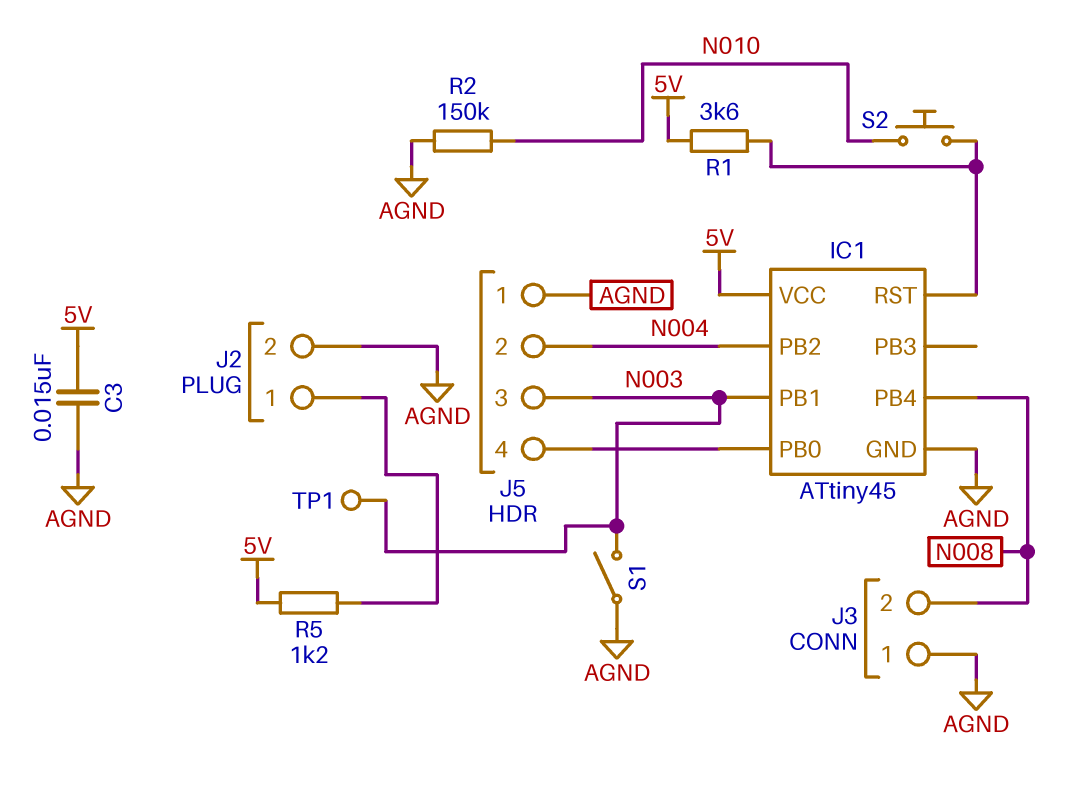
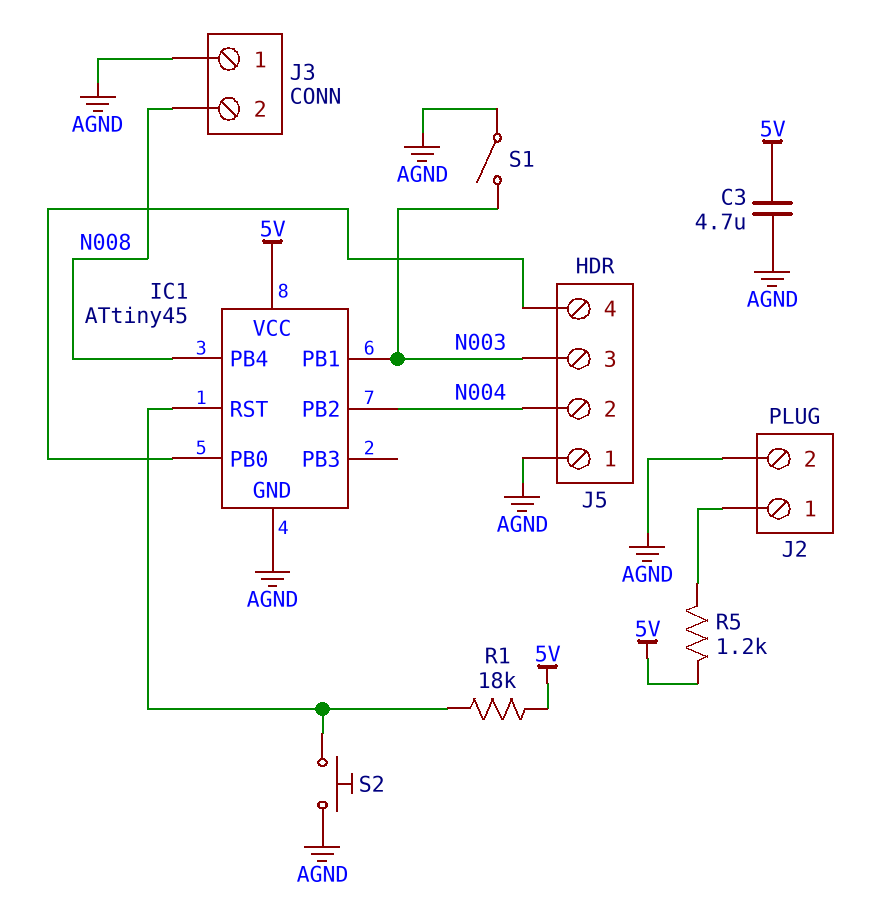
C3: 15nF (5V, AGND) -> 4.7uF (5V, AGND)
R1: 3.6k (5V, IC1/RST) -> 18k (5V, IC1/RST)
R2: 150k (AGND, N010) -> none
S2: button (IC1/RST, N010) -> button (AGND, IC1/RST)
TP1: test point (N003) -> none

